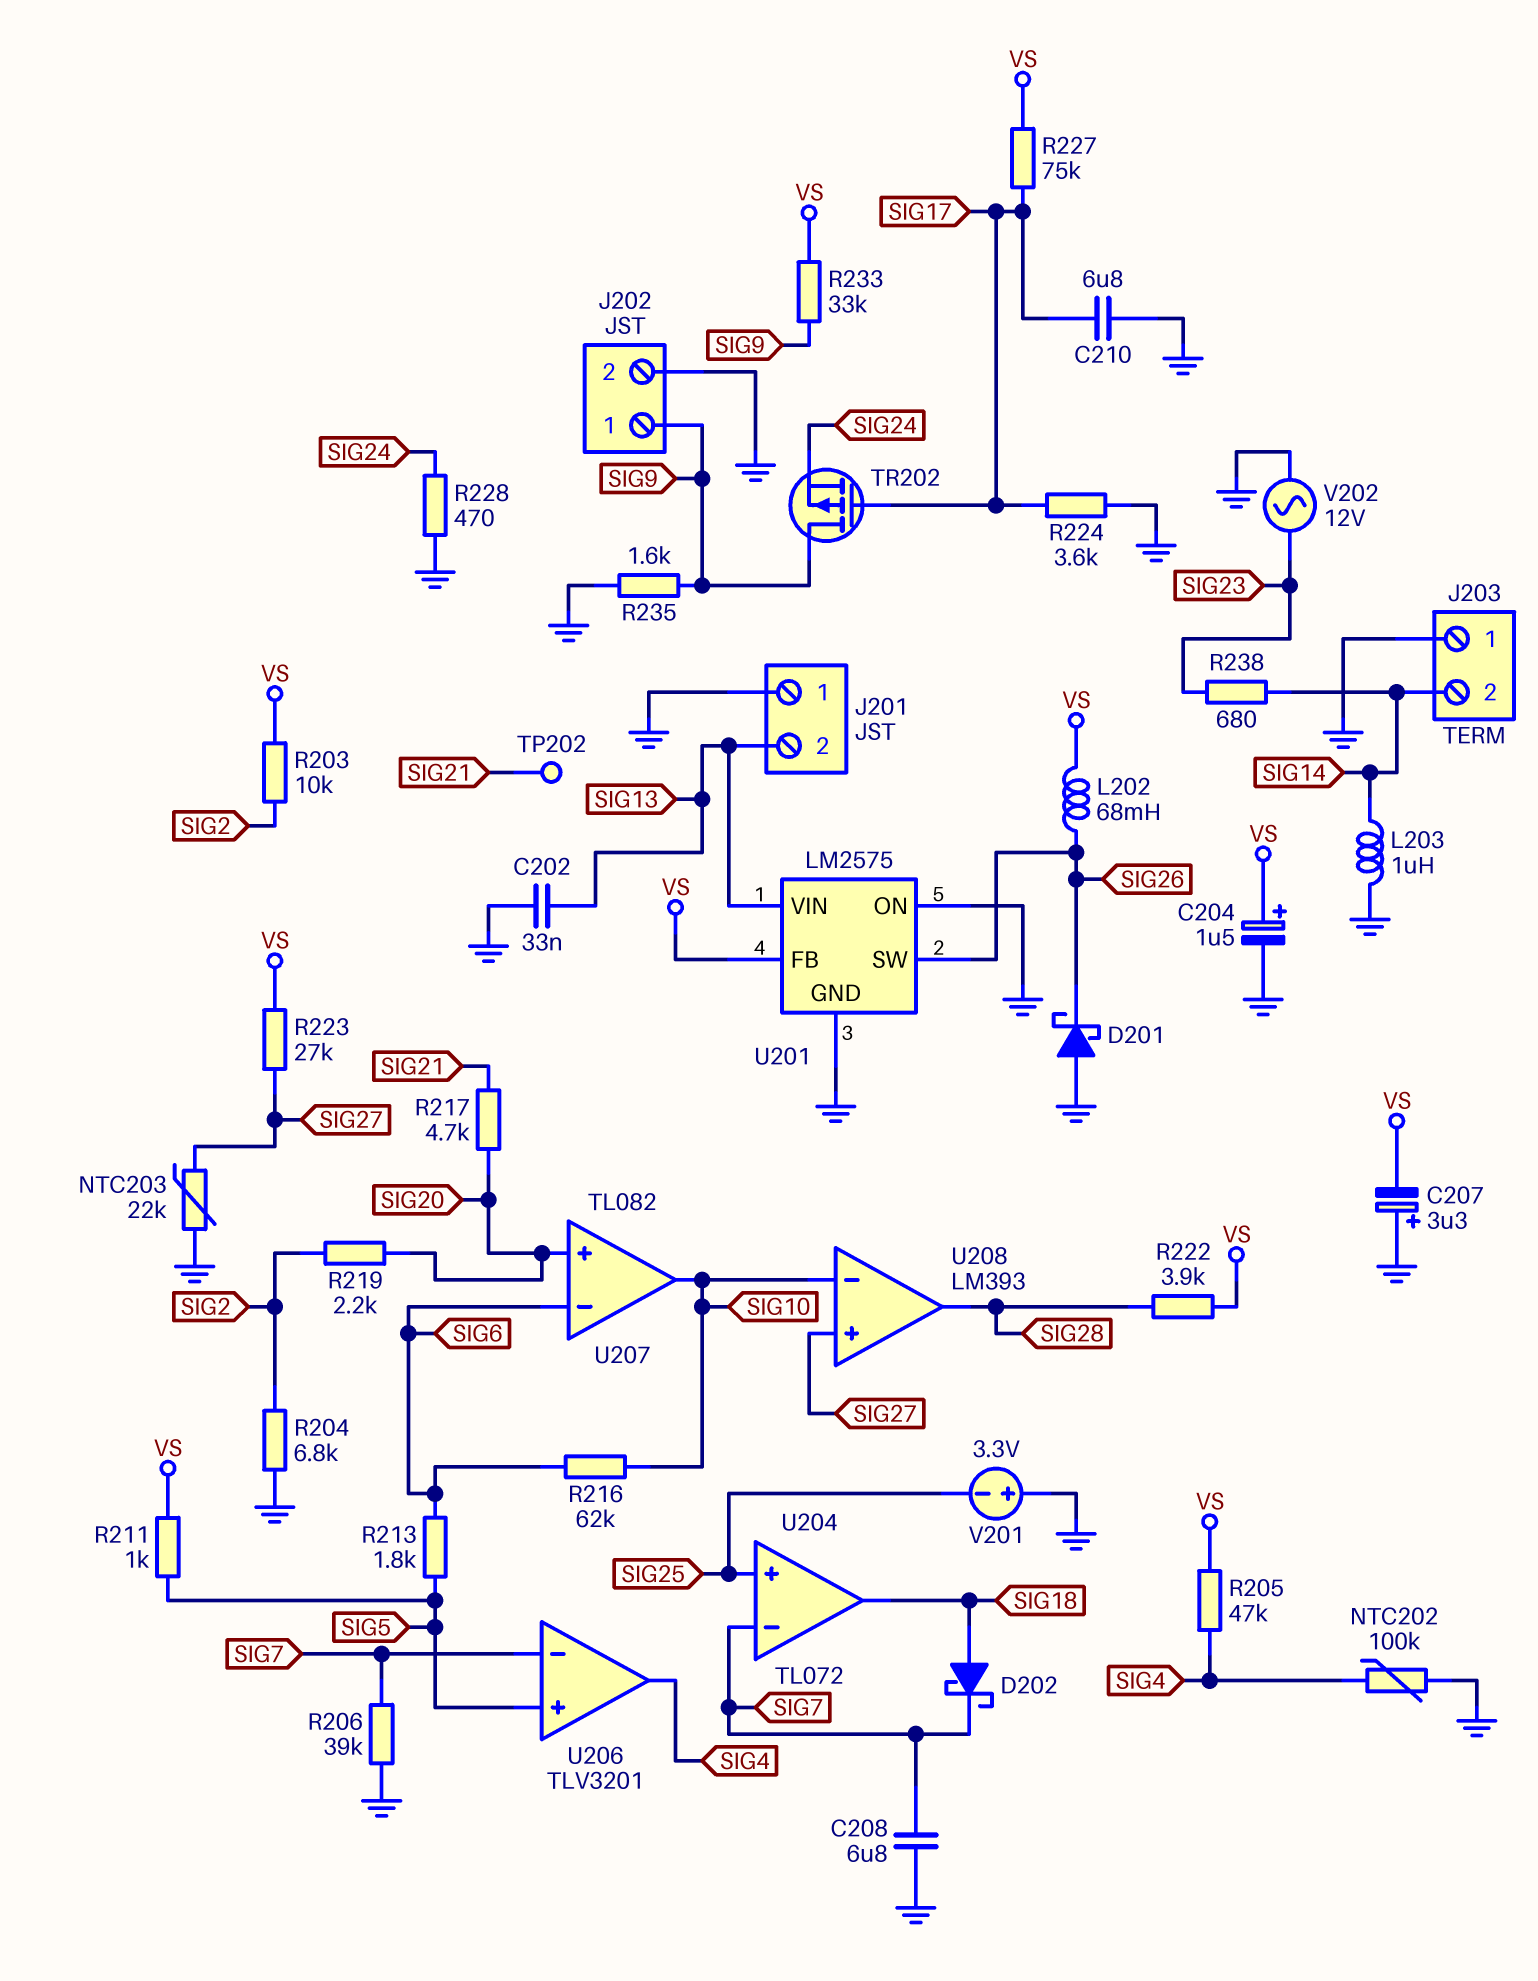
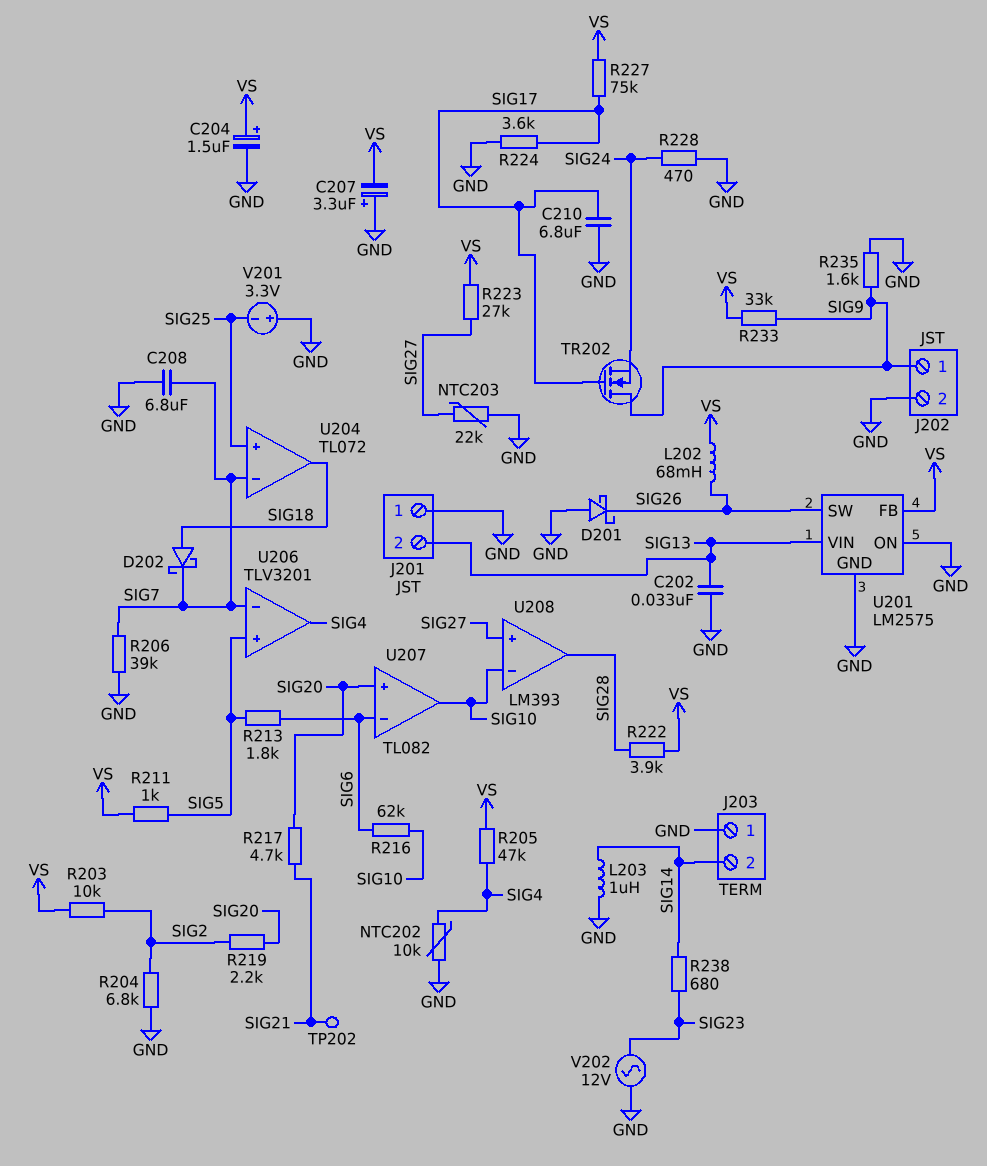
NTC202: 100k (GND, SIG4) -> 10k (GND, SIG4)
TR202: PMOS (G SIG17, D SIG9, S SIG24) -> NMOS (G SIG17, D SIG9, S SIG24)

